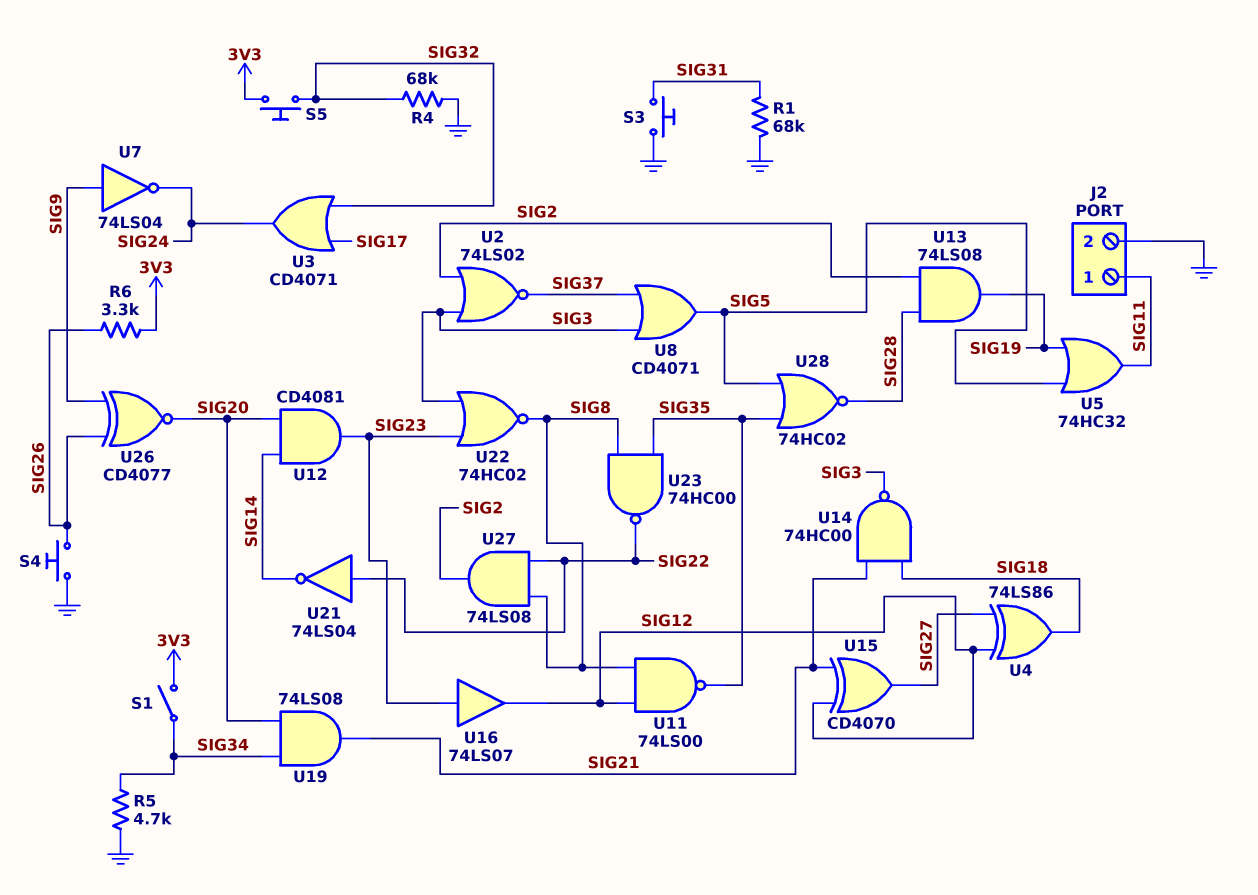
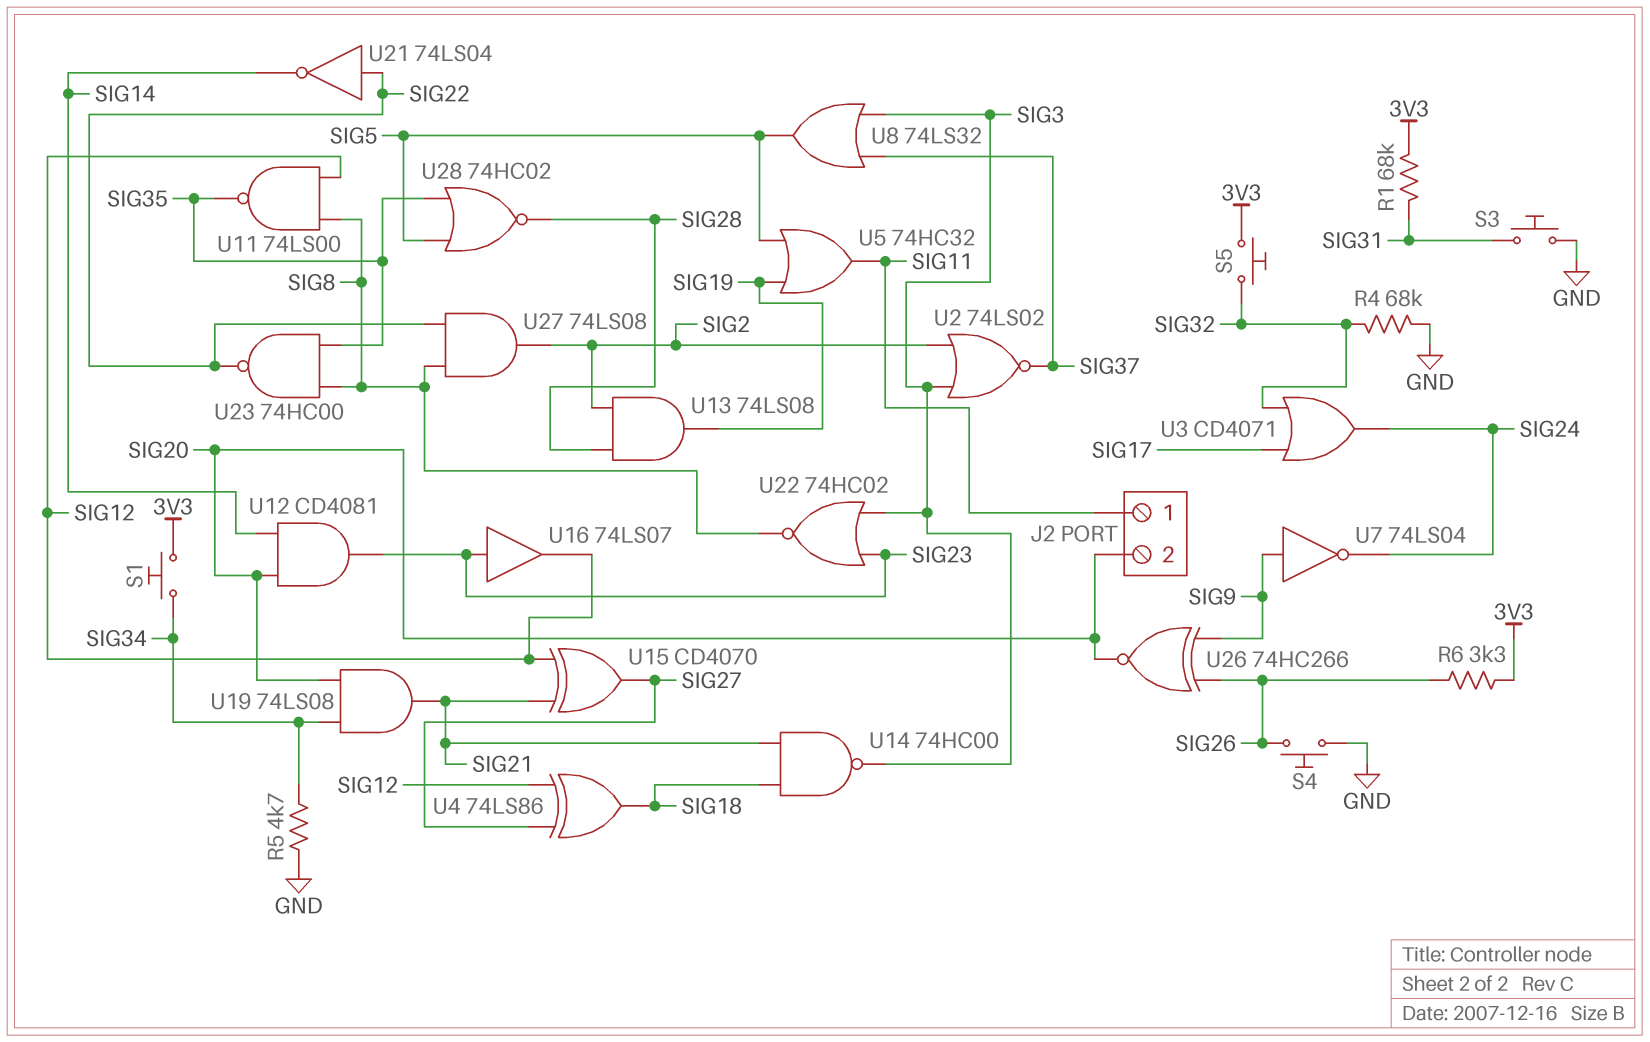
J2 pin 2: GND -> SIG20
R1: 68k (GND, SIG31) -> 68k (3V3, SIG31)
S1: switch (3V3, SIG34) -> button (3V3, SIG34)
U8: OR CD4071 (in SIG3, in SIG37, out SIG5) -> OR 74LS32 (in SIG3, in SIG37, out SIG5)
U26: XNOR CD4077 (in SIG9, in SIG26, out SIG20) -> XNOR 74HC266 (in SIG9, in SIG26, out SIG20)

